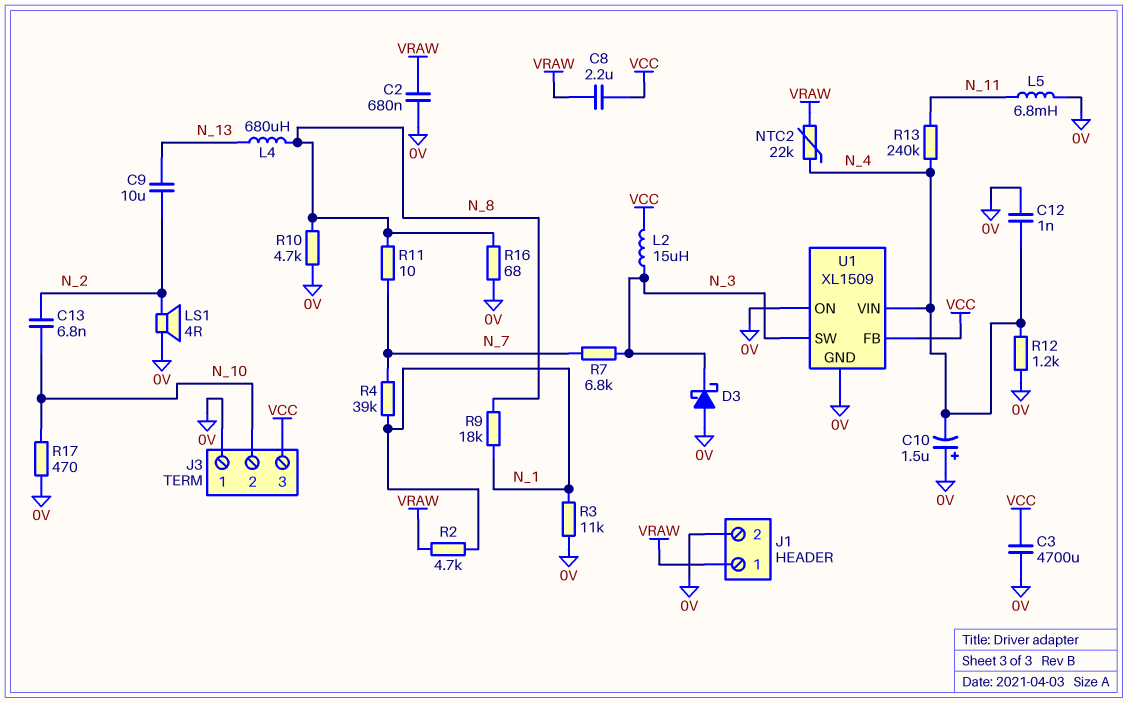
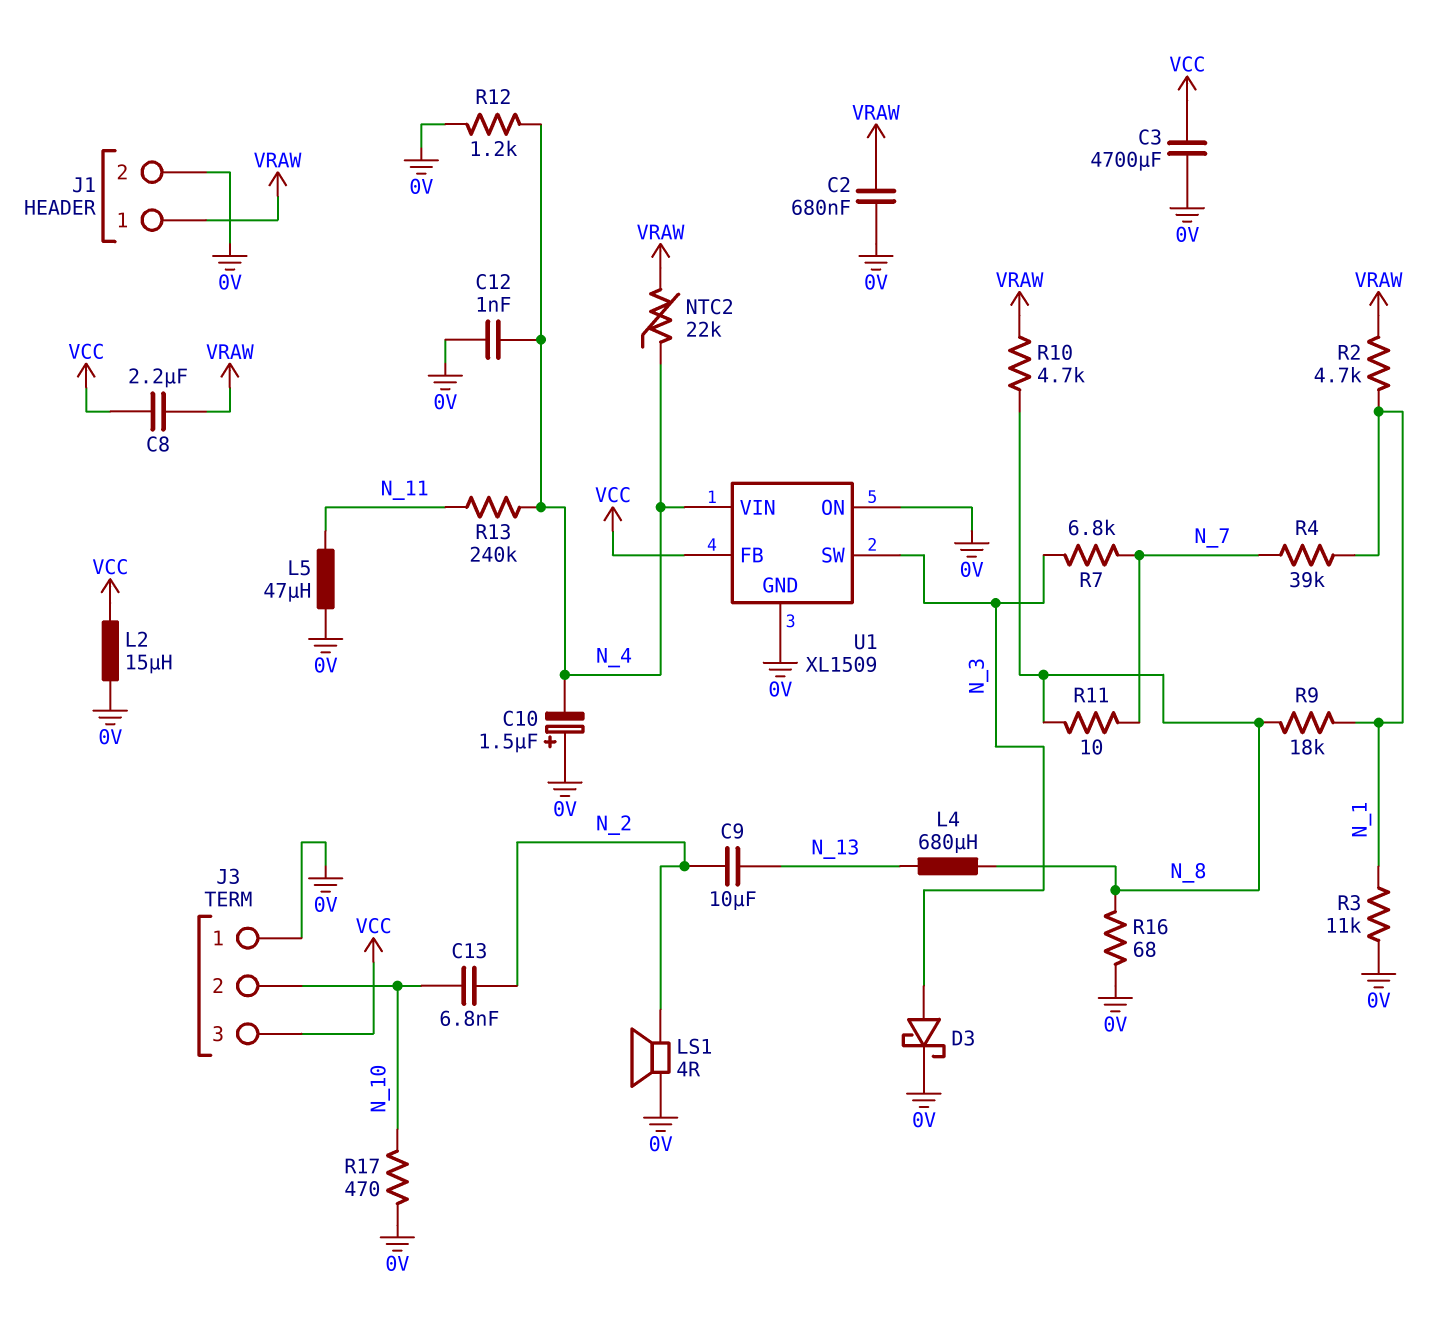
D3: schottky (A 0V, K N_3) -> schottky (A N_3, K 0V)
L2: 15uH (N_3, VCC) -> 15uH (0V, VCC)
L5: 6.8mH (0V, N_11) -> 47uH (0V, N_11)
R10: 4.7k (0V, N_8) -> 4.7k (N_8, VRAW)

